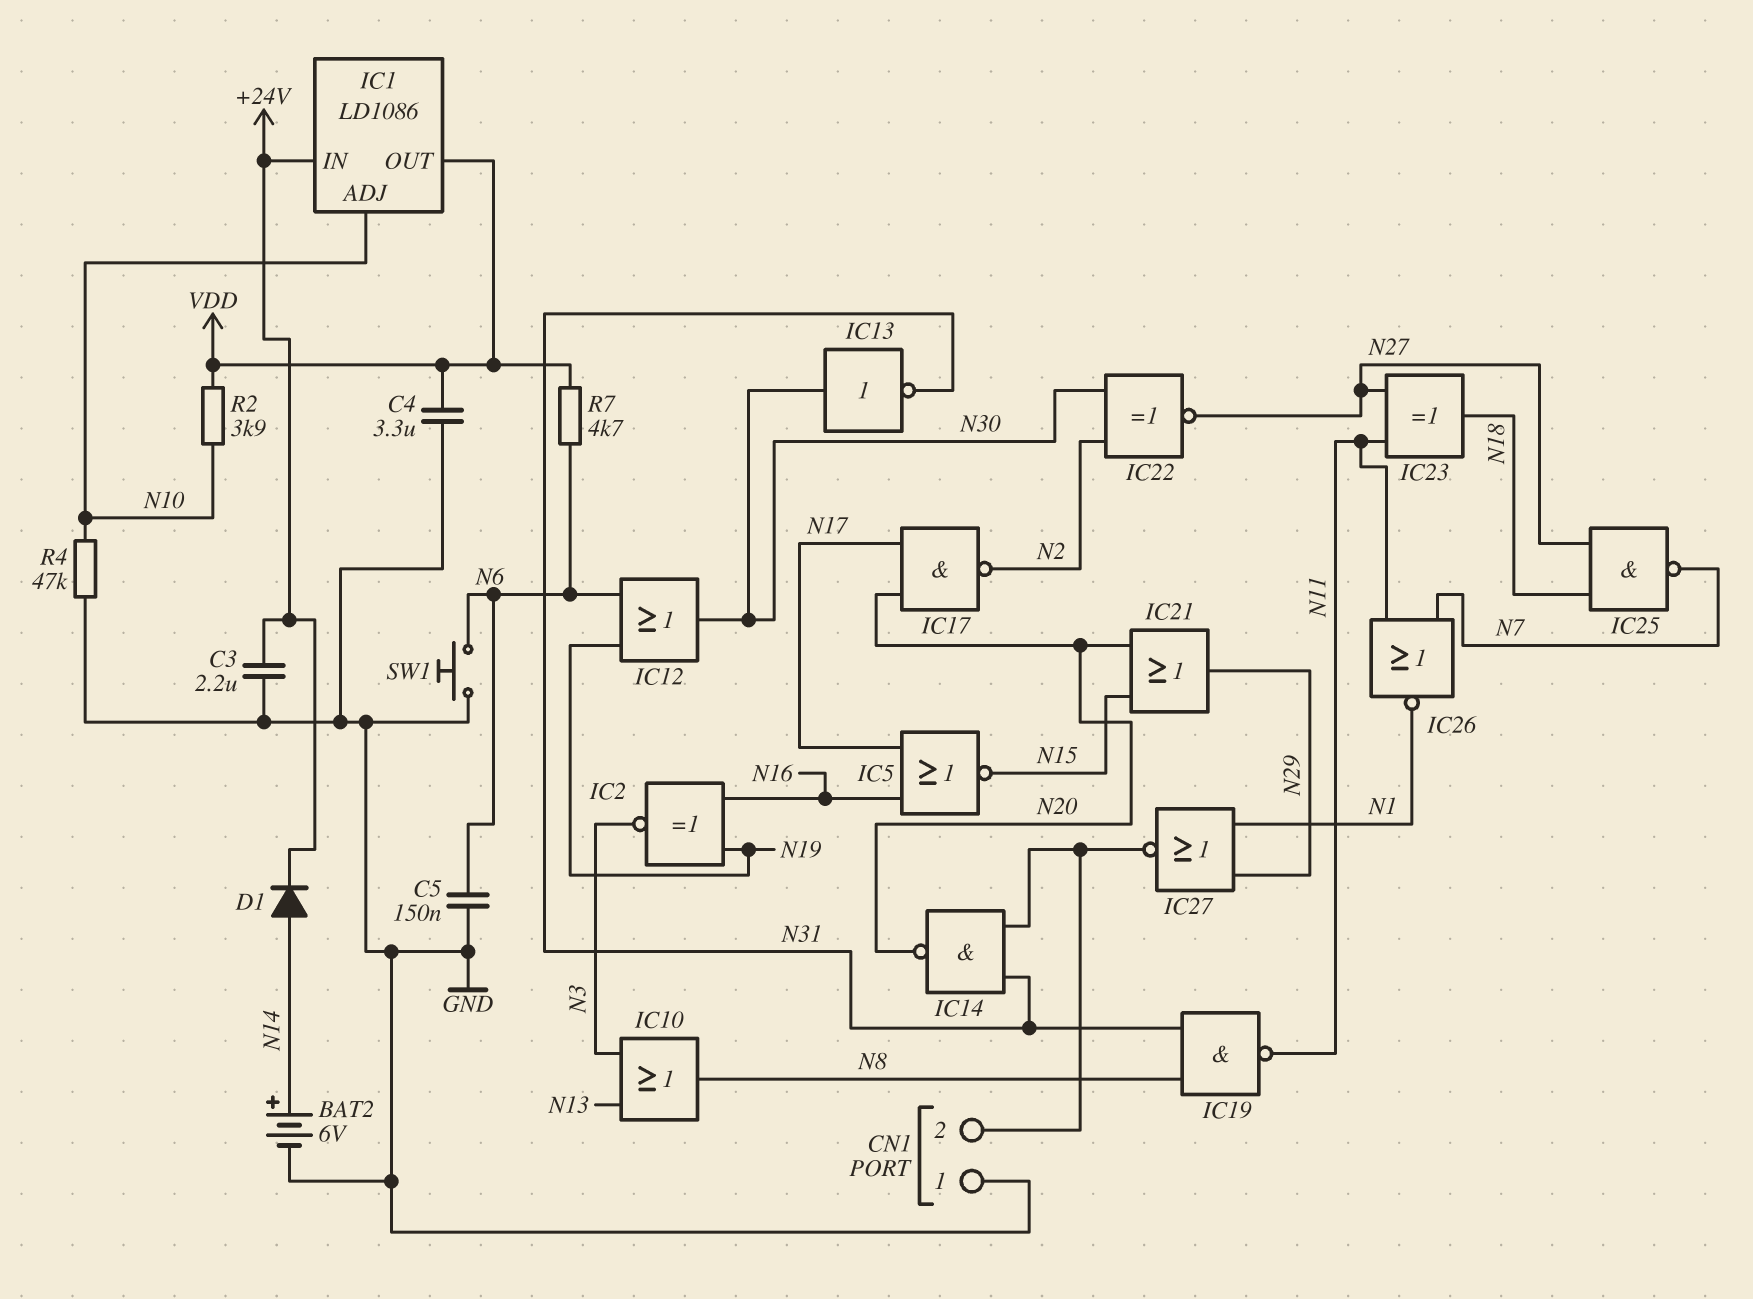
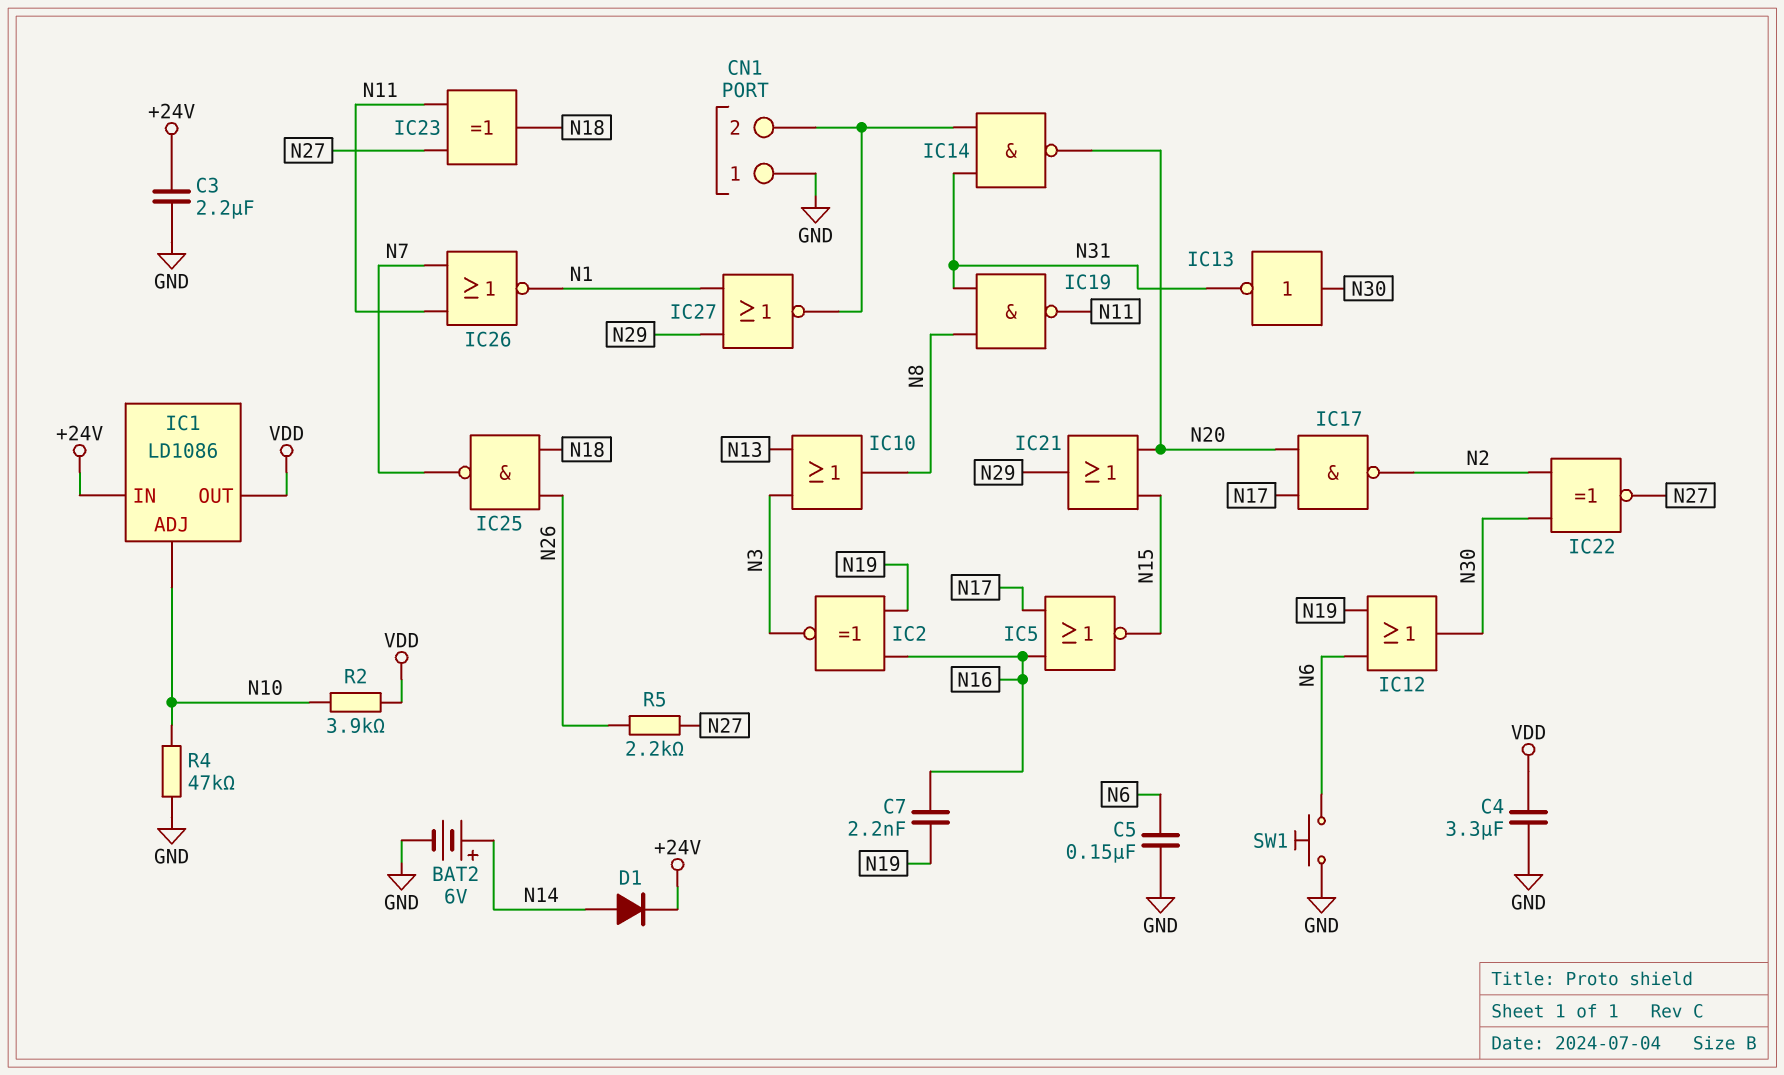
C7: none -> 2.2nF (N16, N19)
IC25: NAND (in N18, in N27, out N7) -> NAND (in N18, in N26, out N7)
R5: none -> 2.2k (N26, N27)
R7: 4.7k (N6, VDD) -> none

